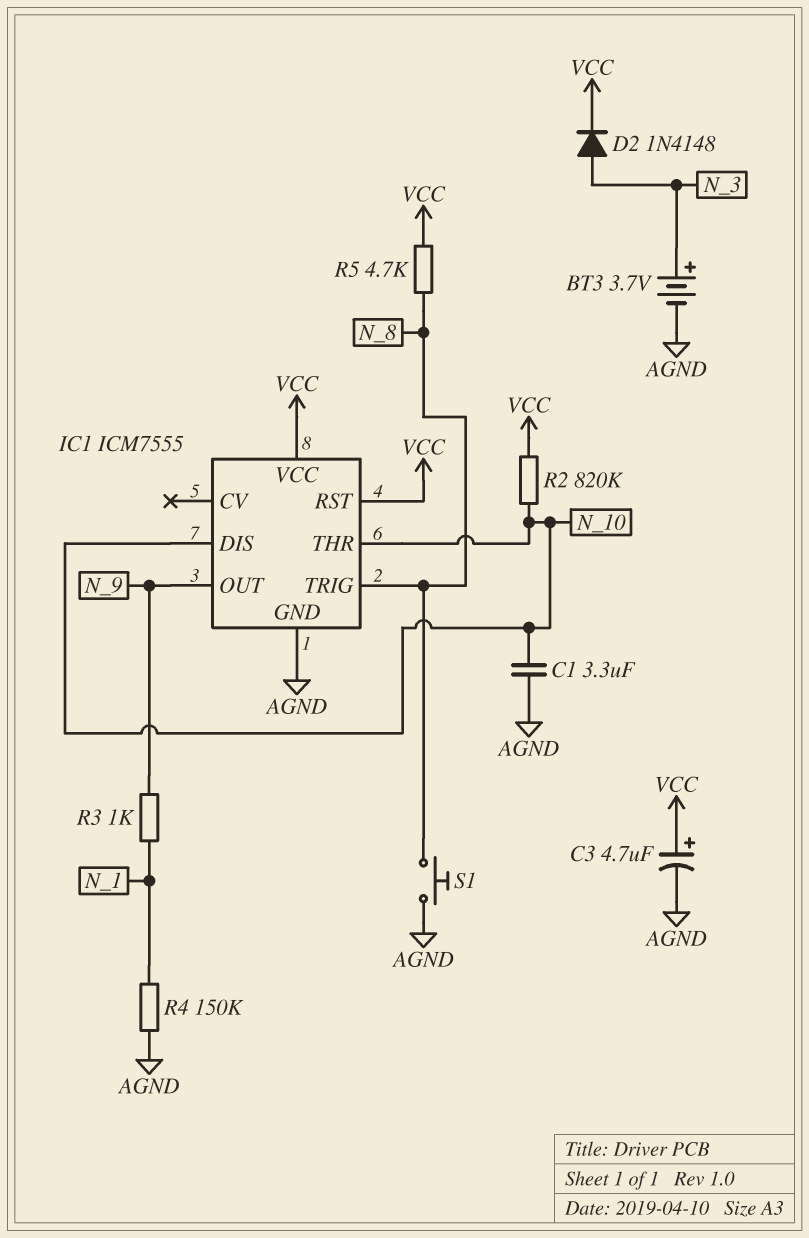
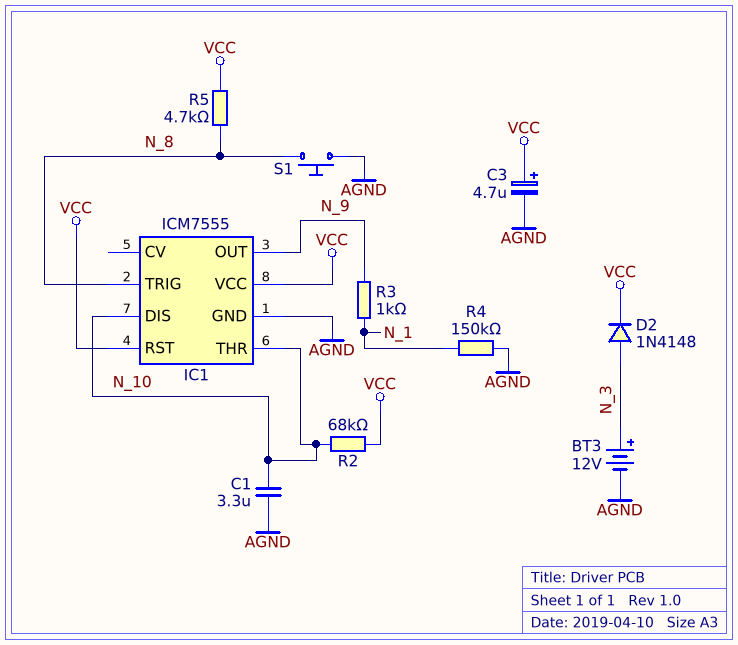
BT3: 3.7V (plus N_3, minus AGND) -> 12V (plus N_3, minus AGND)
R2: 820k (N_10, VCC) -> 68k (N_10, VCC)

